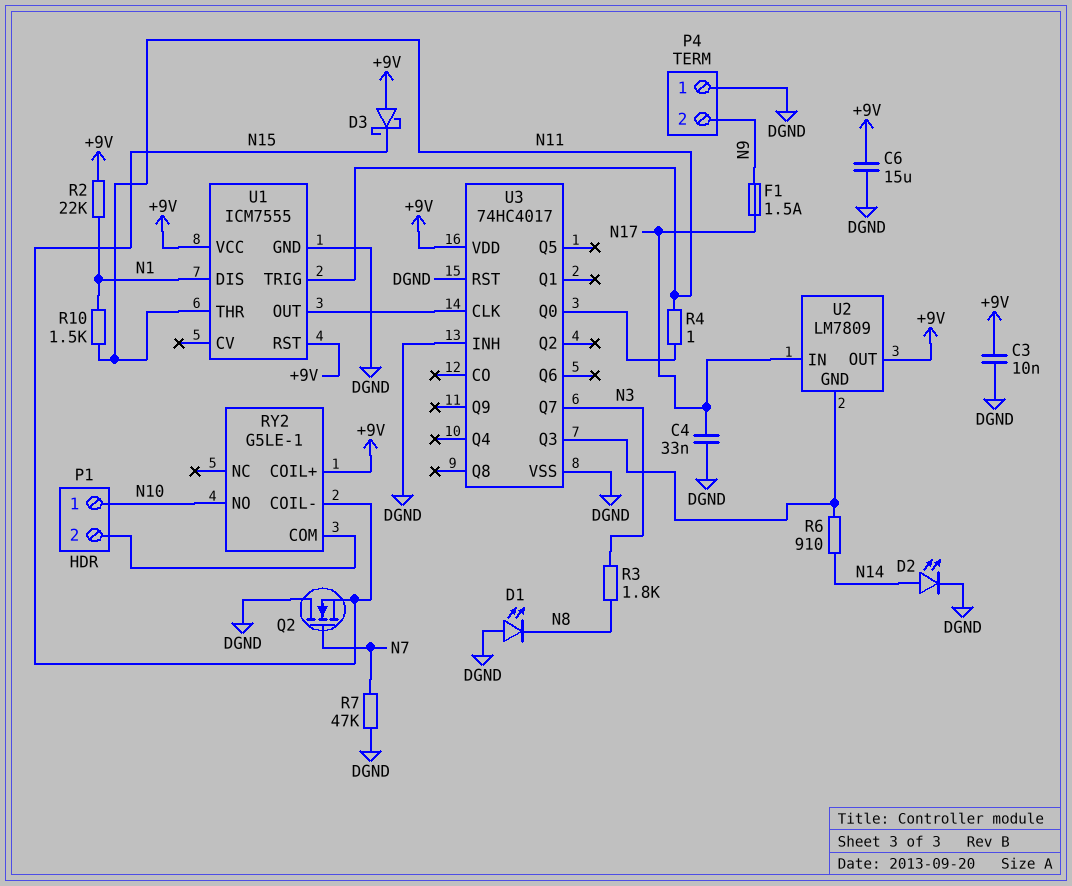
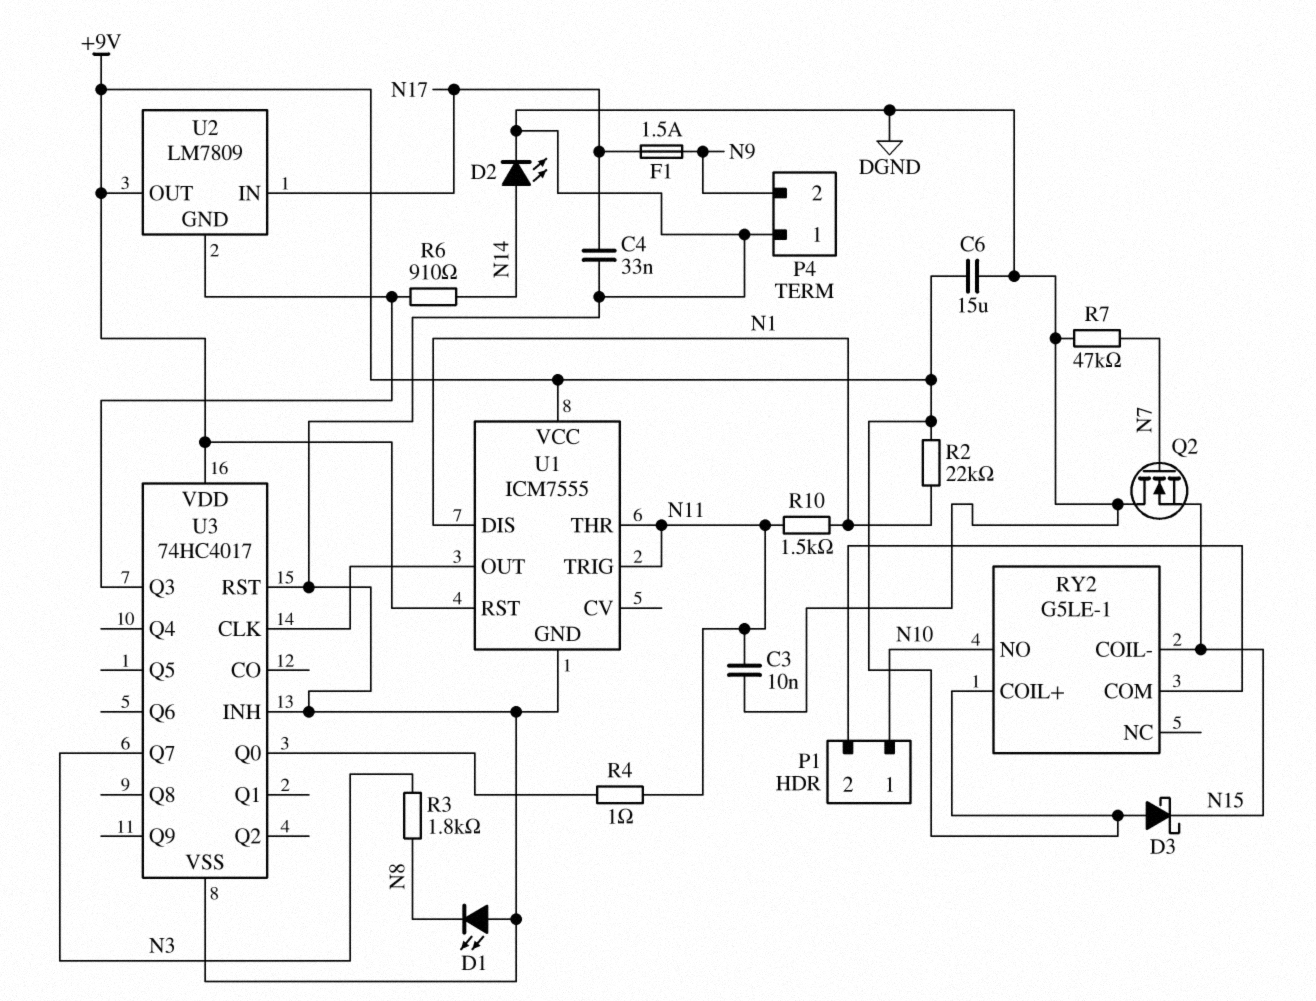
C3: 10nF (+9V, DGND) -> 10nF (DGND, N11)

